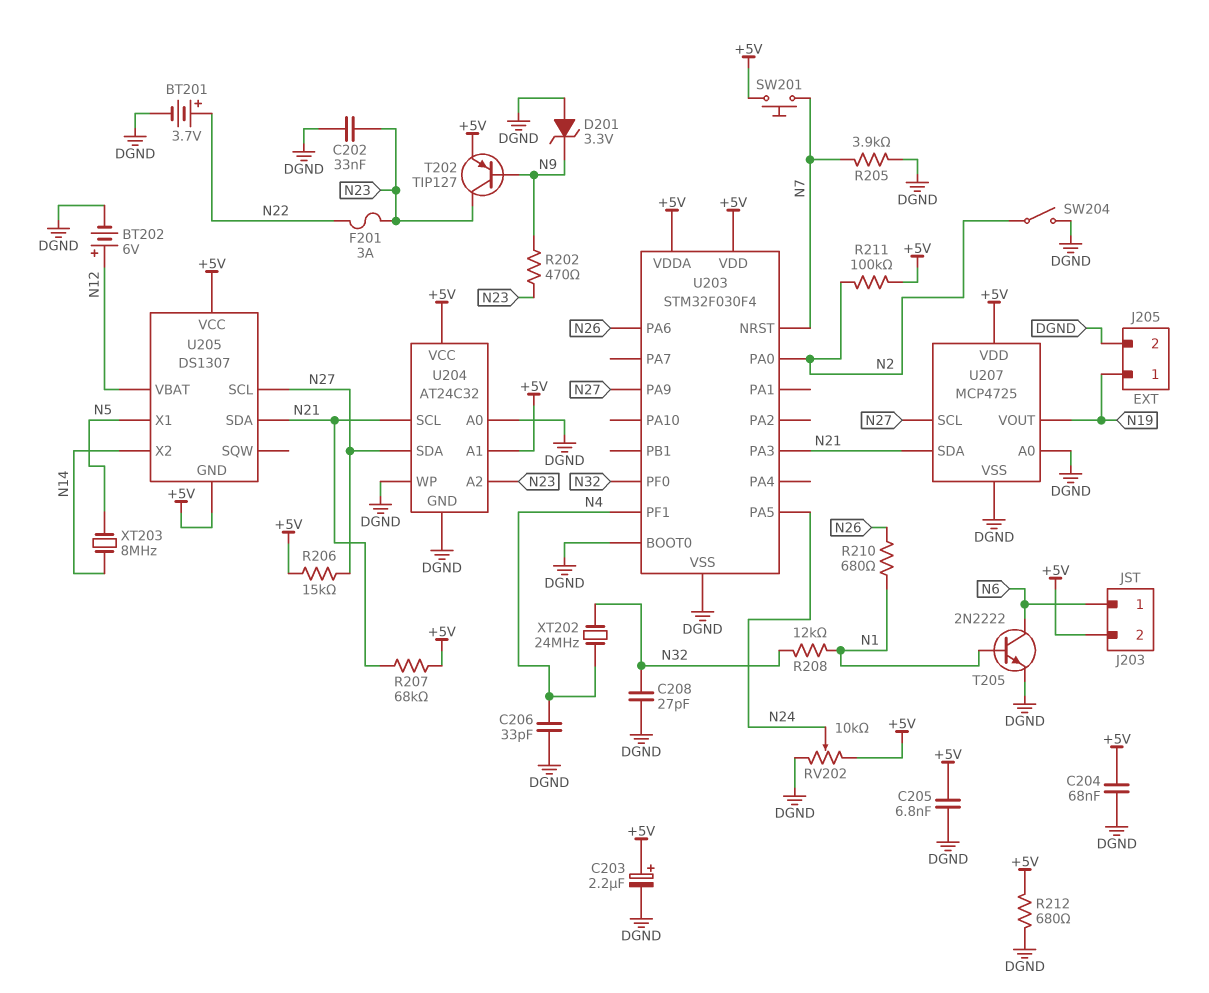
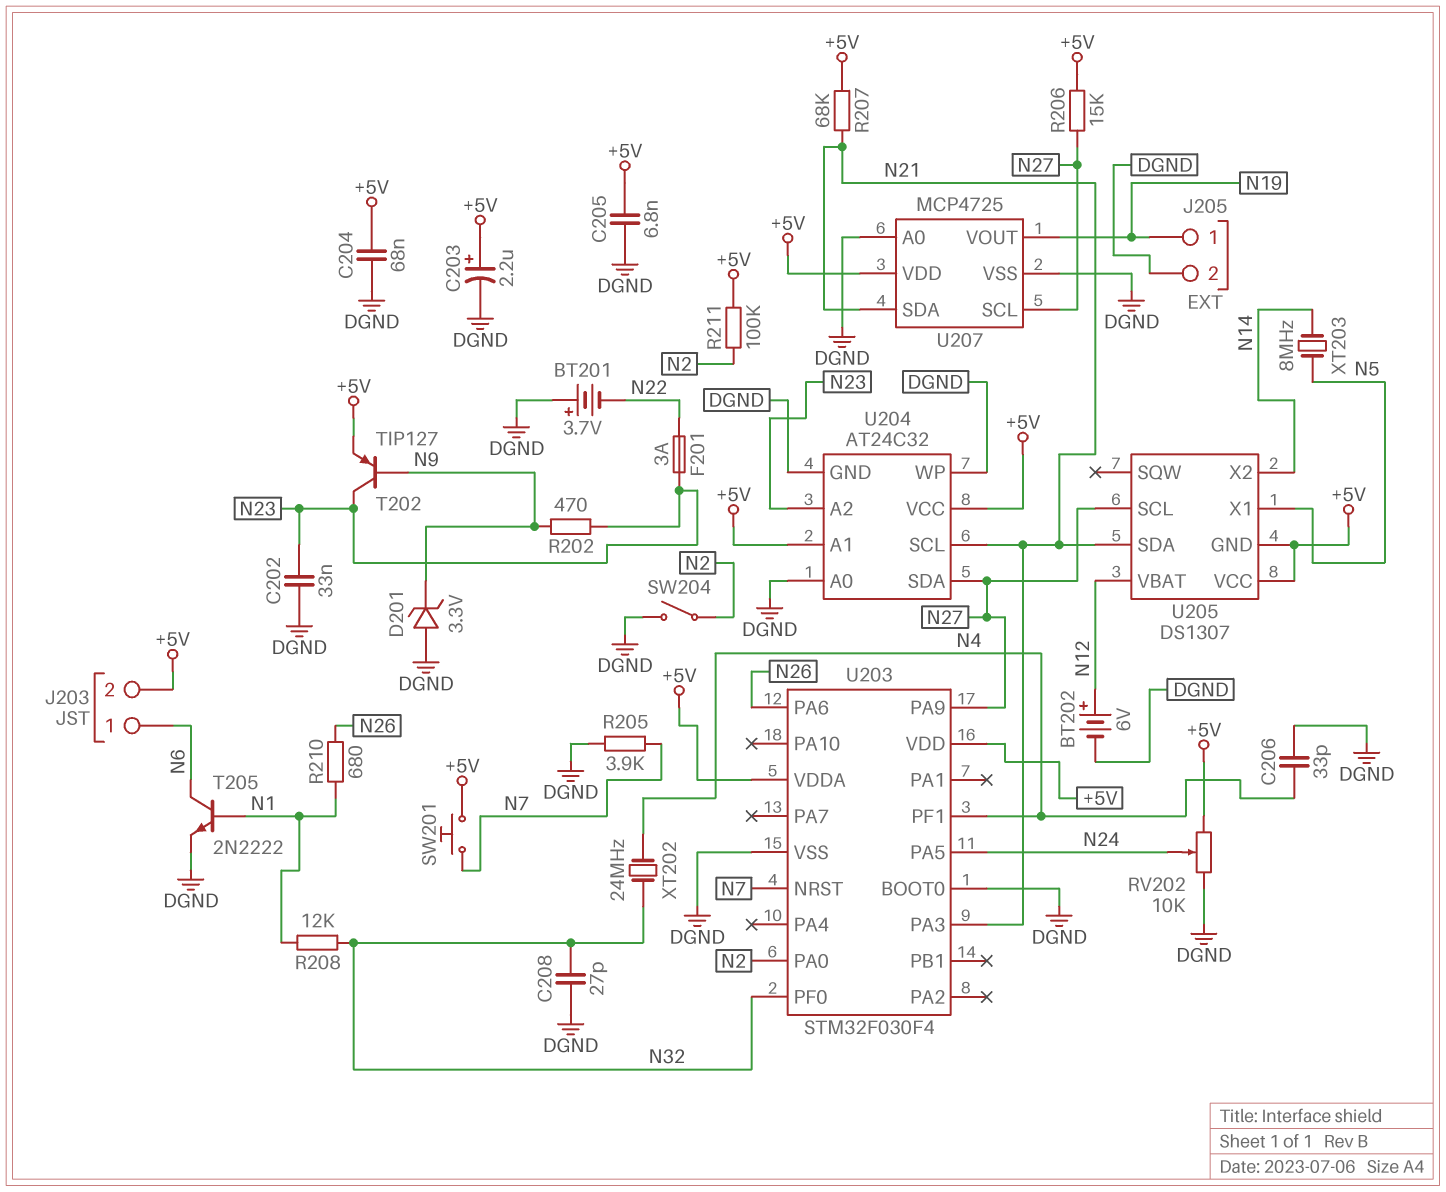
BT201: 3.7V (plus N22, minus DGND) -> 3.7V (plus DGND, minus N22)
R212: 680 (+5V, DGND) -> none

